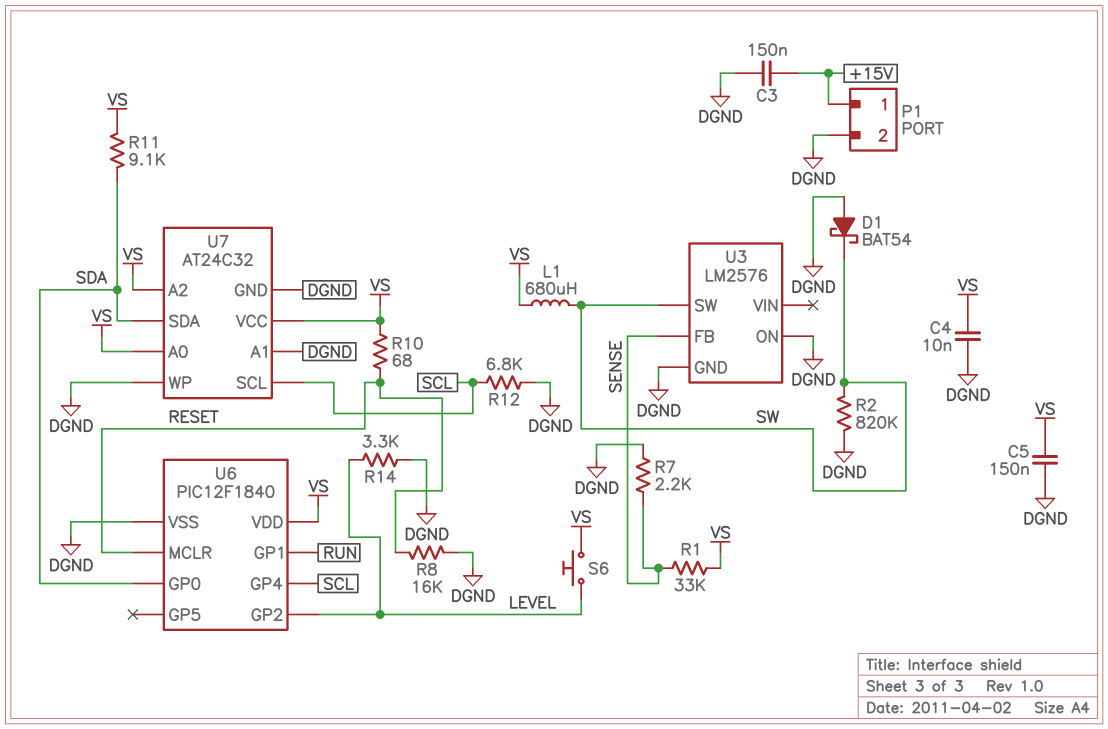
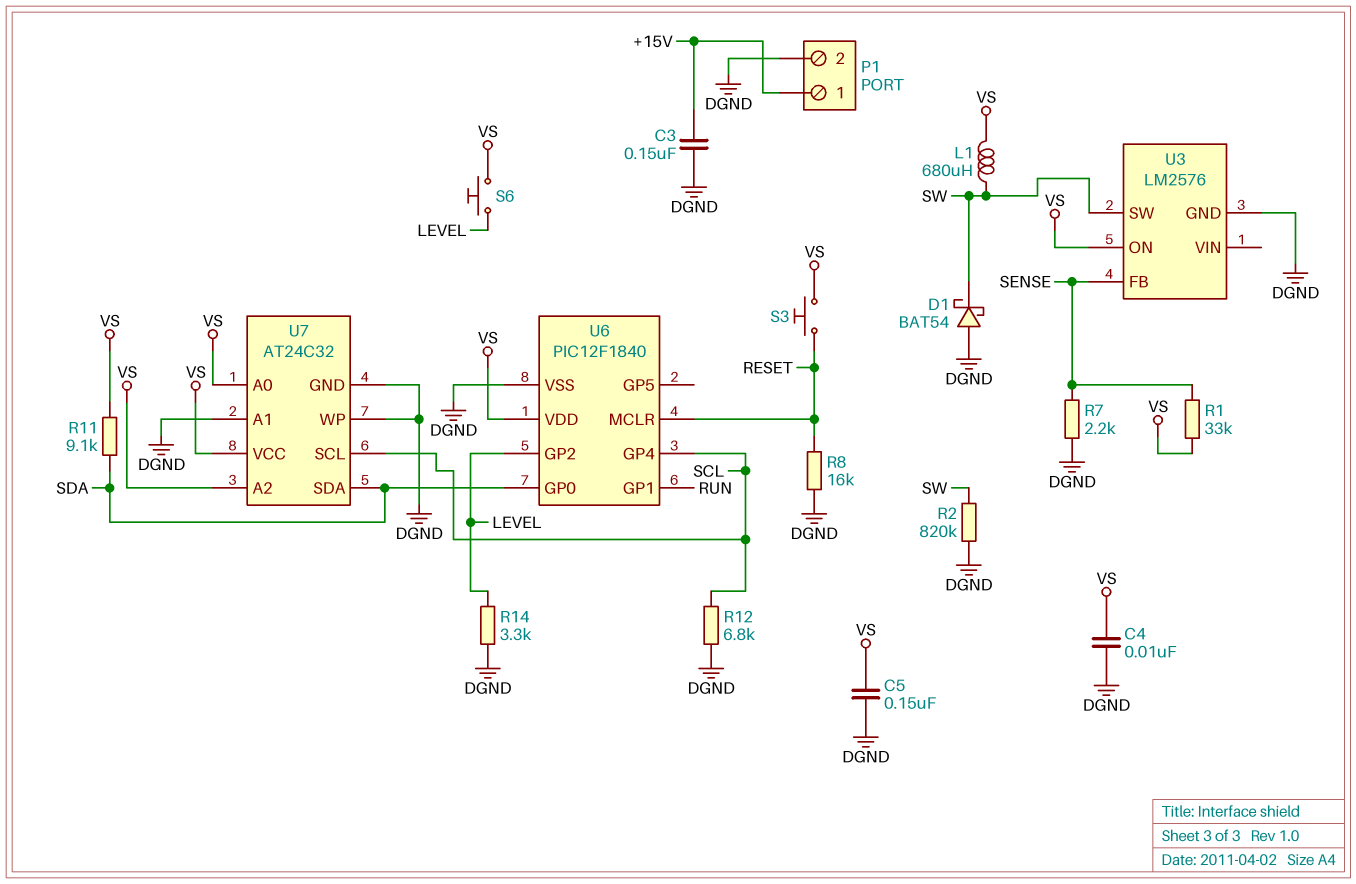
R10: 68 (RESET, VS) -> none
S3: none -> button (RESET, VS)
U3 pin ON: DGND -> VS

